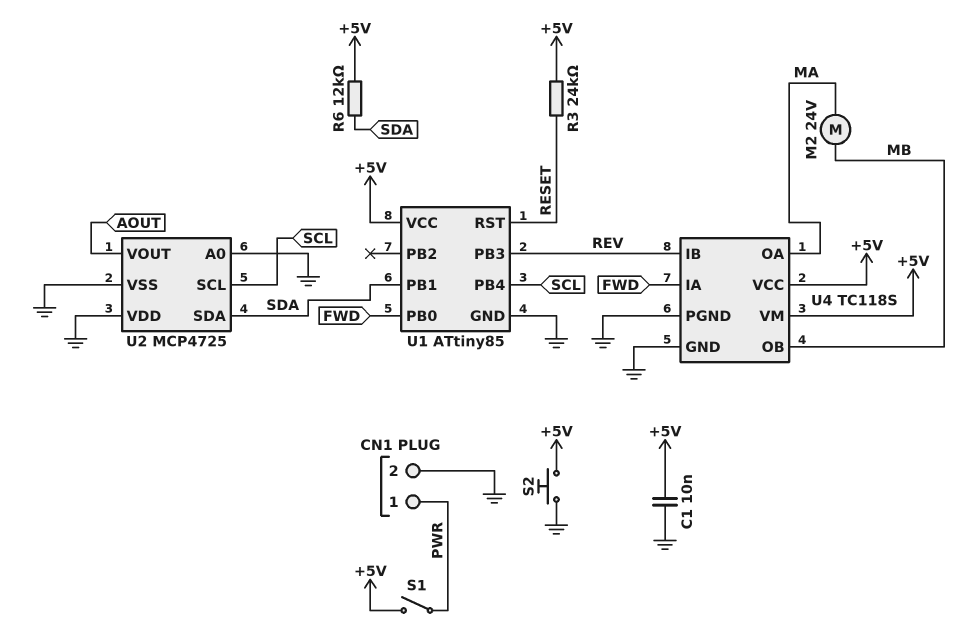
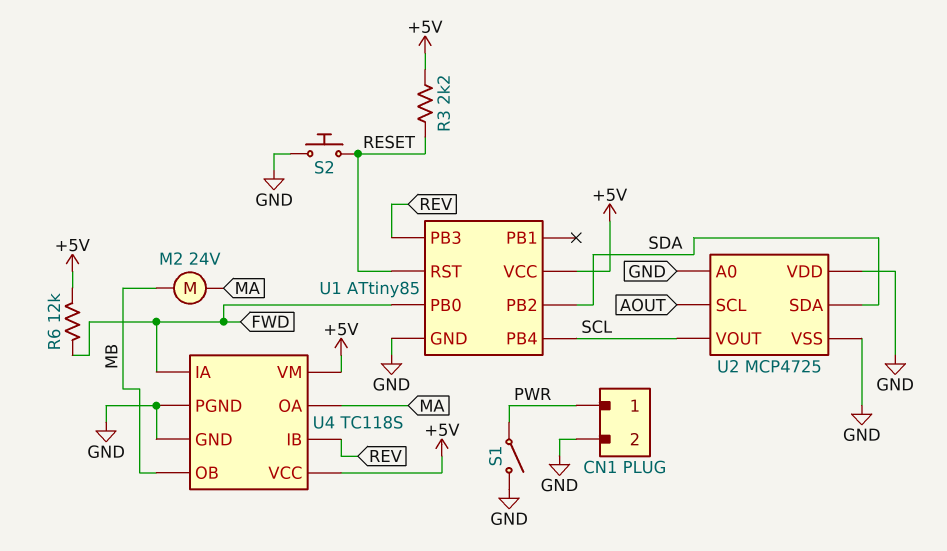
C1: 10nF (+5V, GND) -> none
R3: 24k (+5V, RESET) -> 2.2k (+5V, RESET)
R6: 12k (+5V, SDA) -> 12k (+5V, FWD)
S1: switch (+5V, PWR) -> switch (GND, PWR)
S2: button (+5V, GND) -> button (GND, RESET)
U1 pin PB1: SDA -> none
U1 pin PB2: none -> SDA
U2 pin SCL: SCL -> AOUT
U2 pin VOUT: AOUT -> SCL

